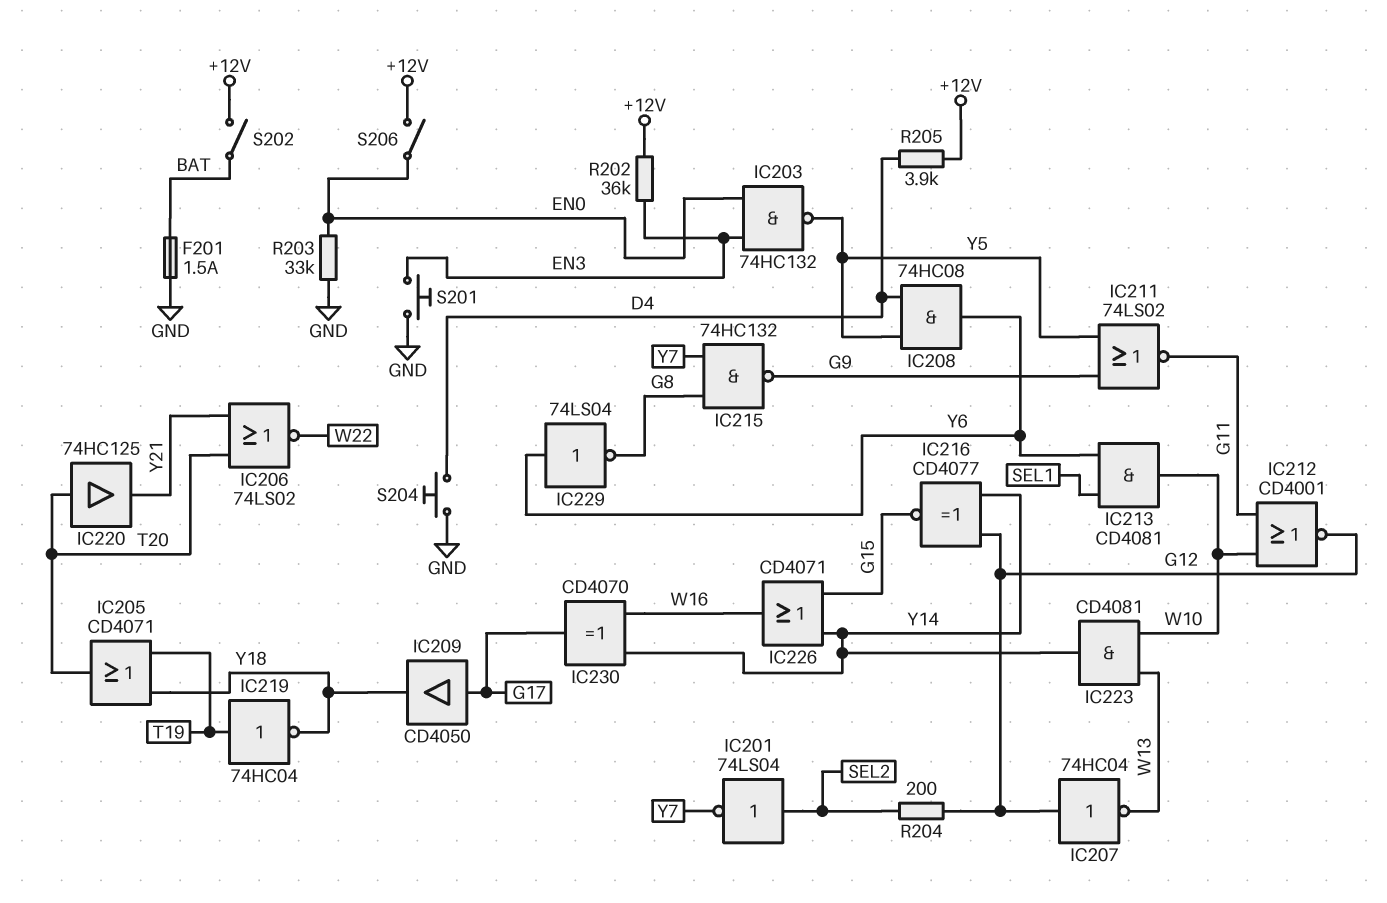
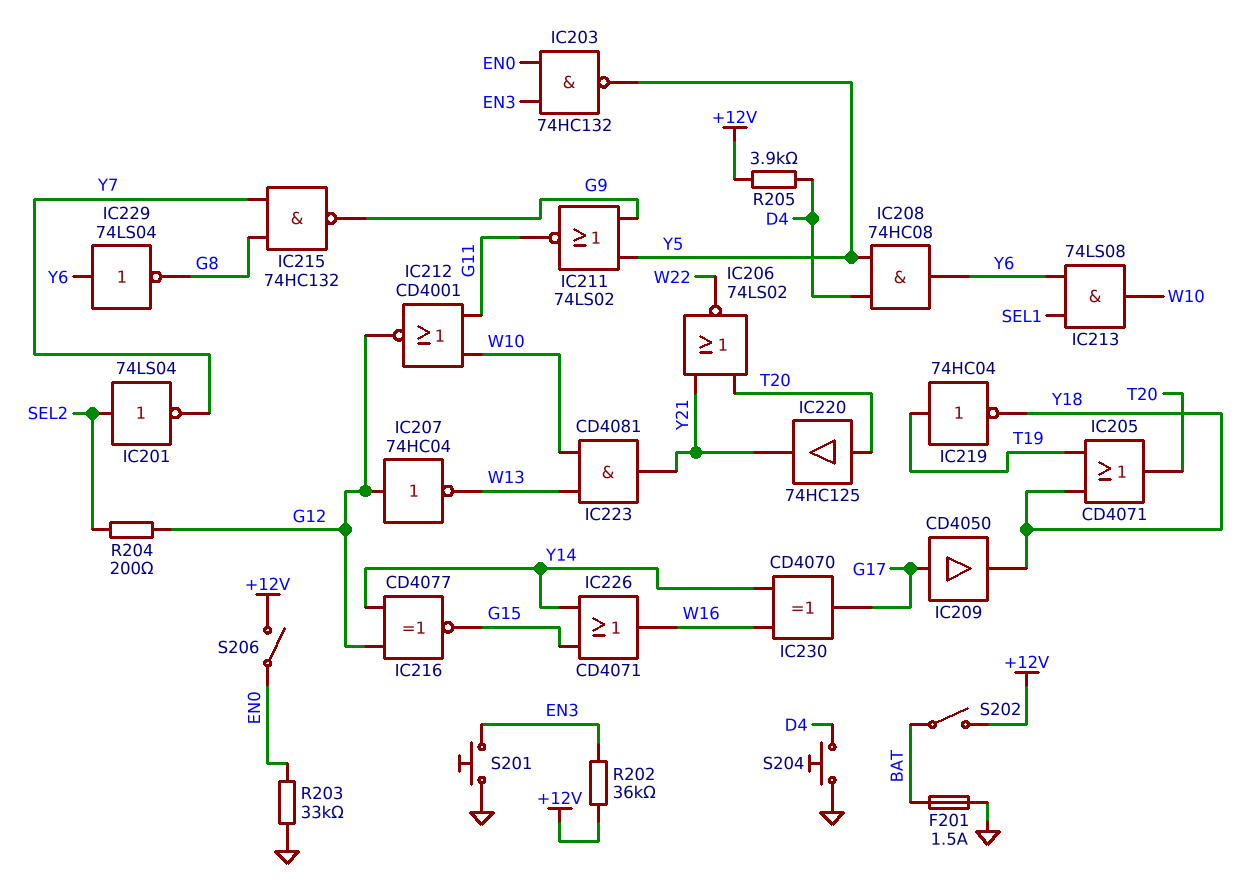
IC213: AND CD4081 (in SEL1, in Y6, out W10) -> AND 74LS08 (in SEL1, in Y6, out W10)
IC223: AND CD4081 (in W10, in W13, out Y14) -> AND CD4081 (in W10, in W13, out Y21)

